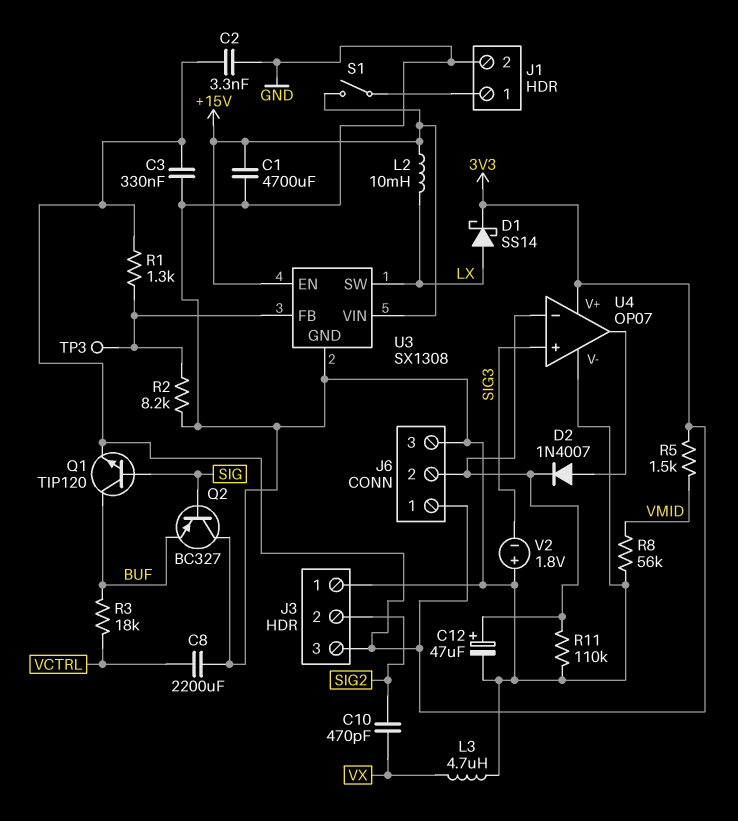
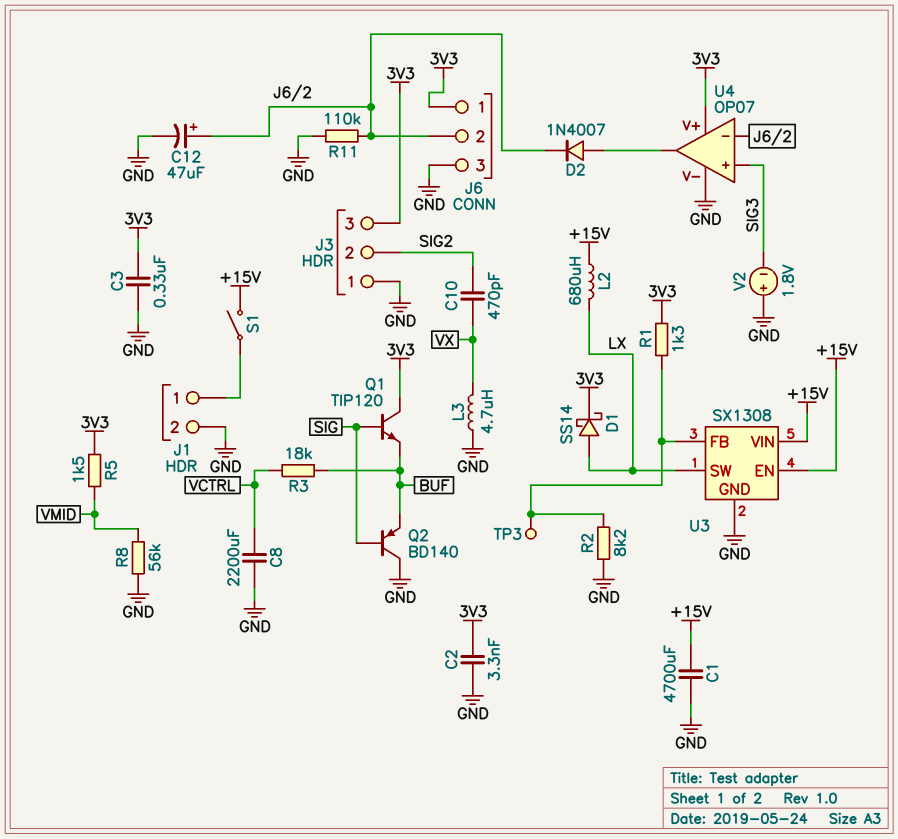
L2: 10mH (+15V, LX) -> 680uH (+15V, LX)
Q1: NPN TIP120 (B SIG, C BUF, E 3V3) -> NPN TIP120 (B SIG, C 3V3, E BUF)
Q2: PNP BC327 (B SIG, C GND, E BUF) -> PNP BD140 (B SIG, C GND, E BUF)

